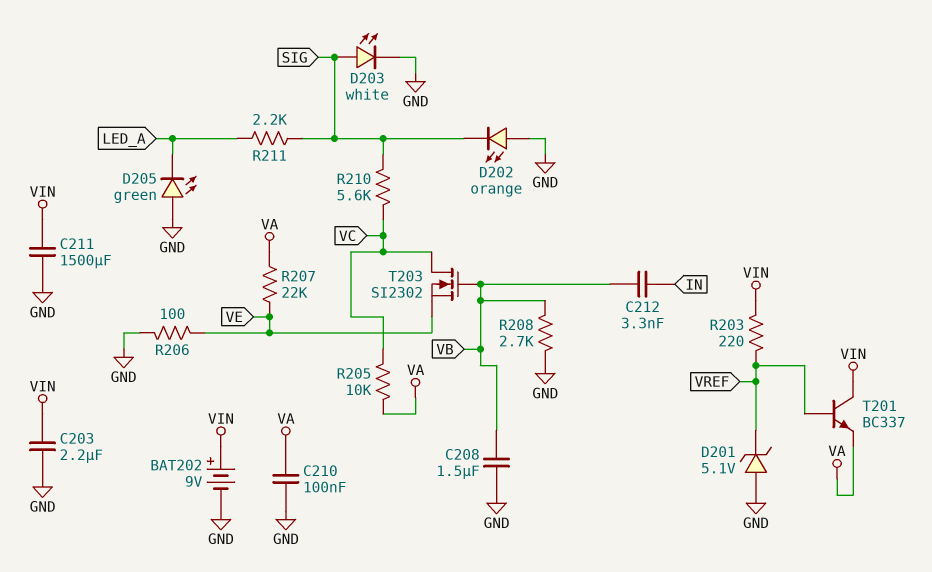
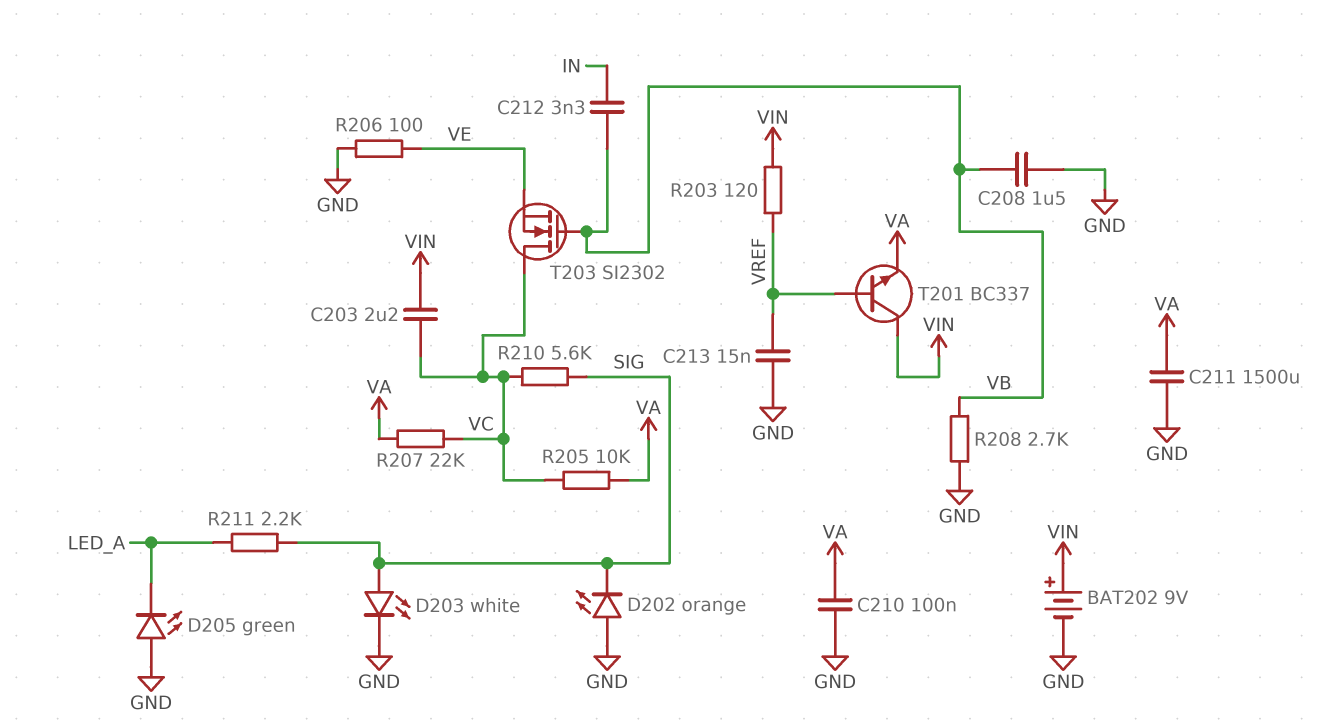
C203: 2.2uF (GND, VIN) -> 2.2uF (VC, VIN)
C211: 1500uF (GND, VIN) -> 1500uF (GND, VA)
C213: none -> 15nF (GND, VREF)
D201: zener 5.1V (A GND, K VREF) -> none
R203: 220 (VIN, VREF) -> 120 (VIN, VREF)
R207: 22k (VA, VE) -> 22k (VA, VC)

